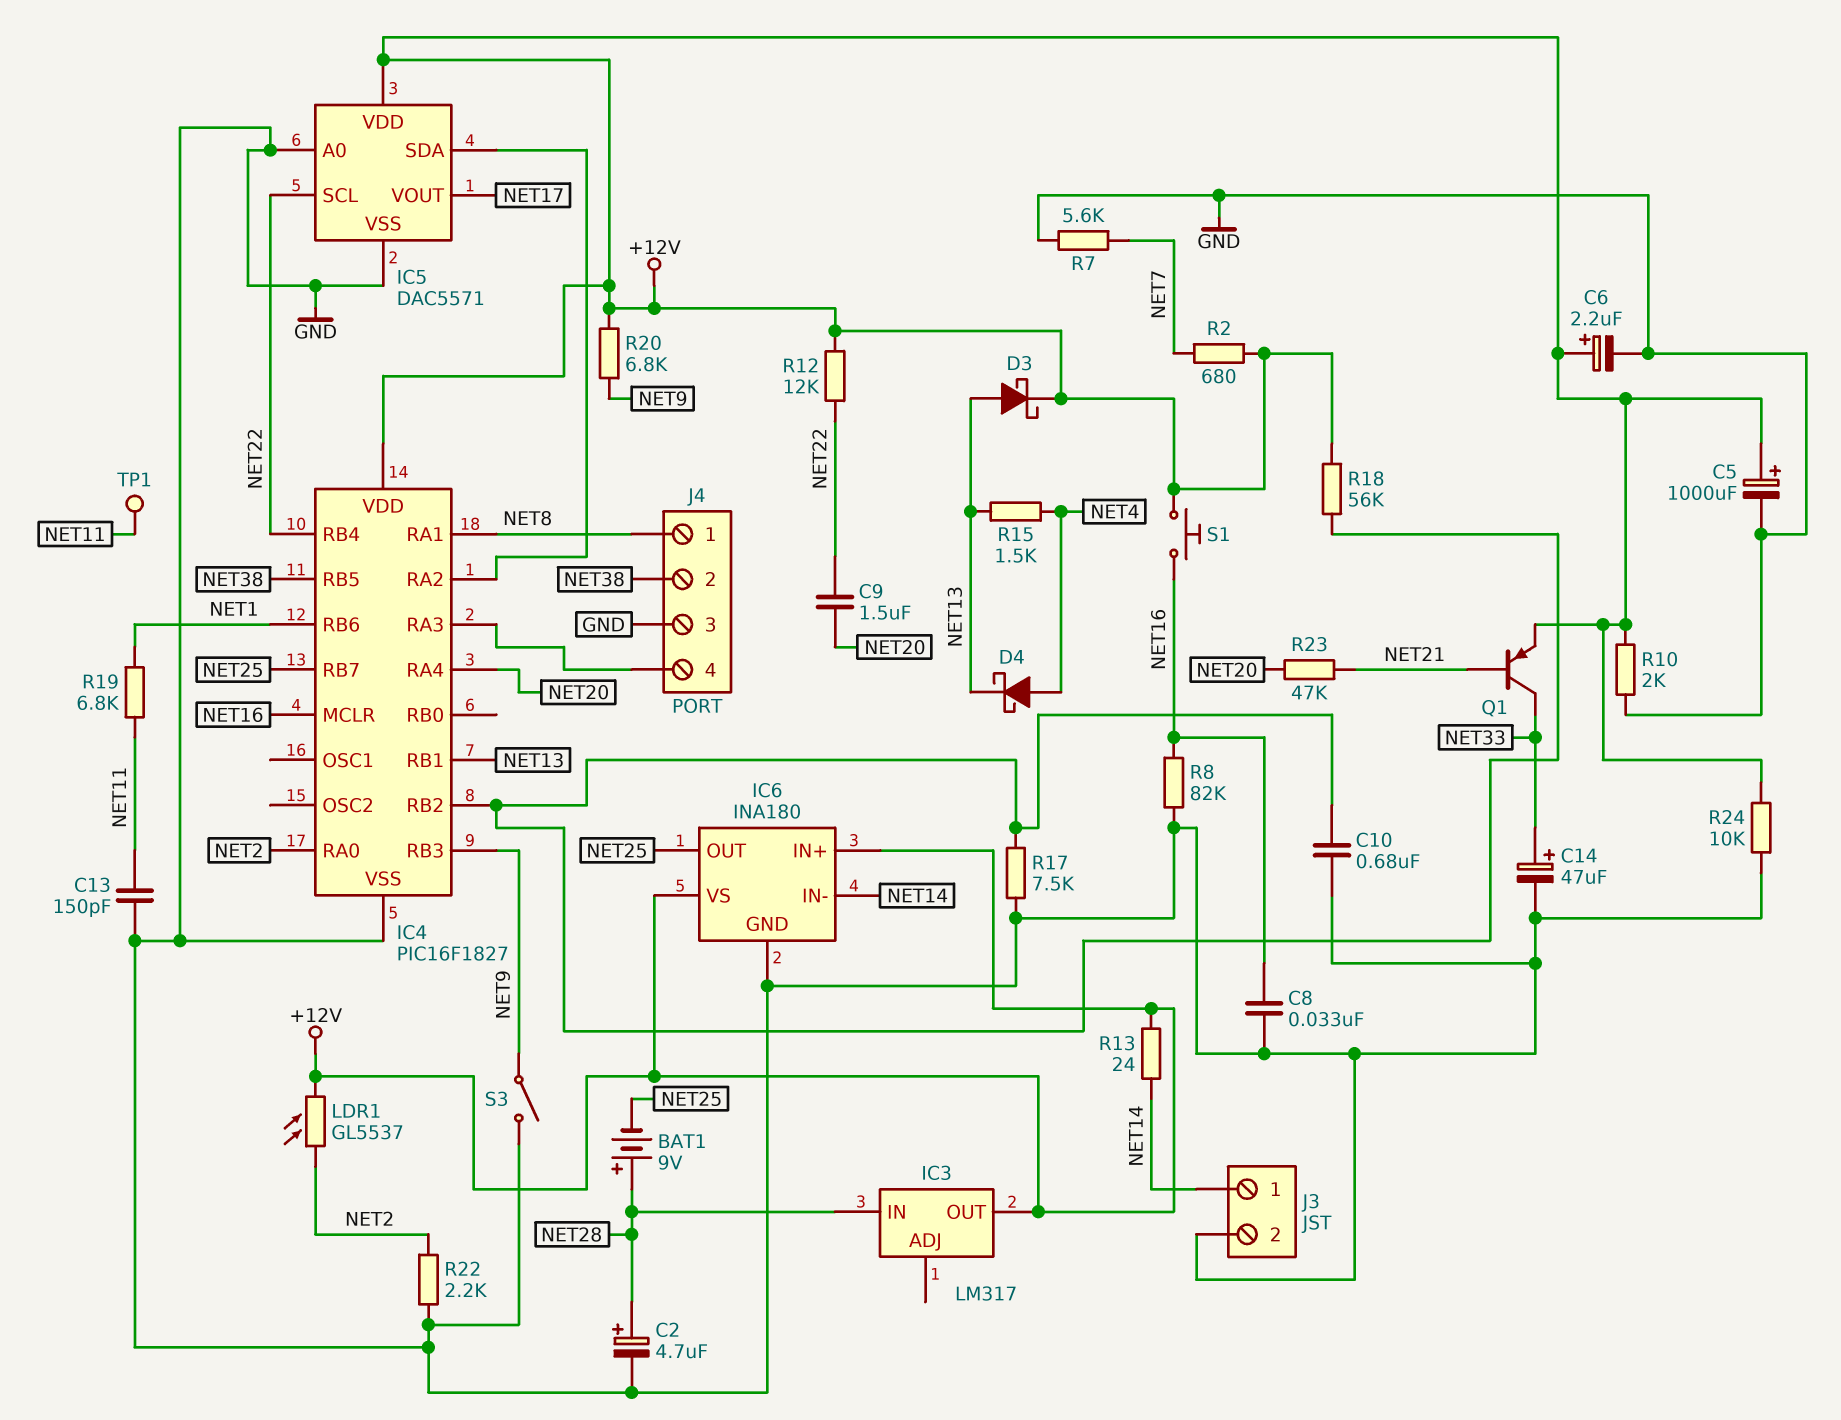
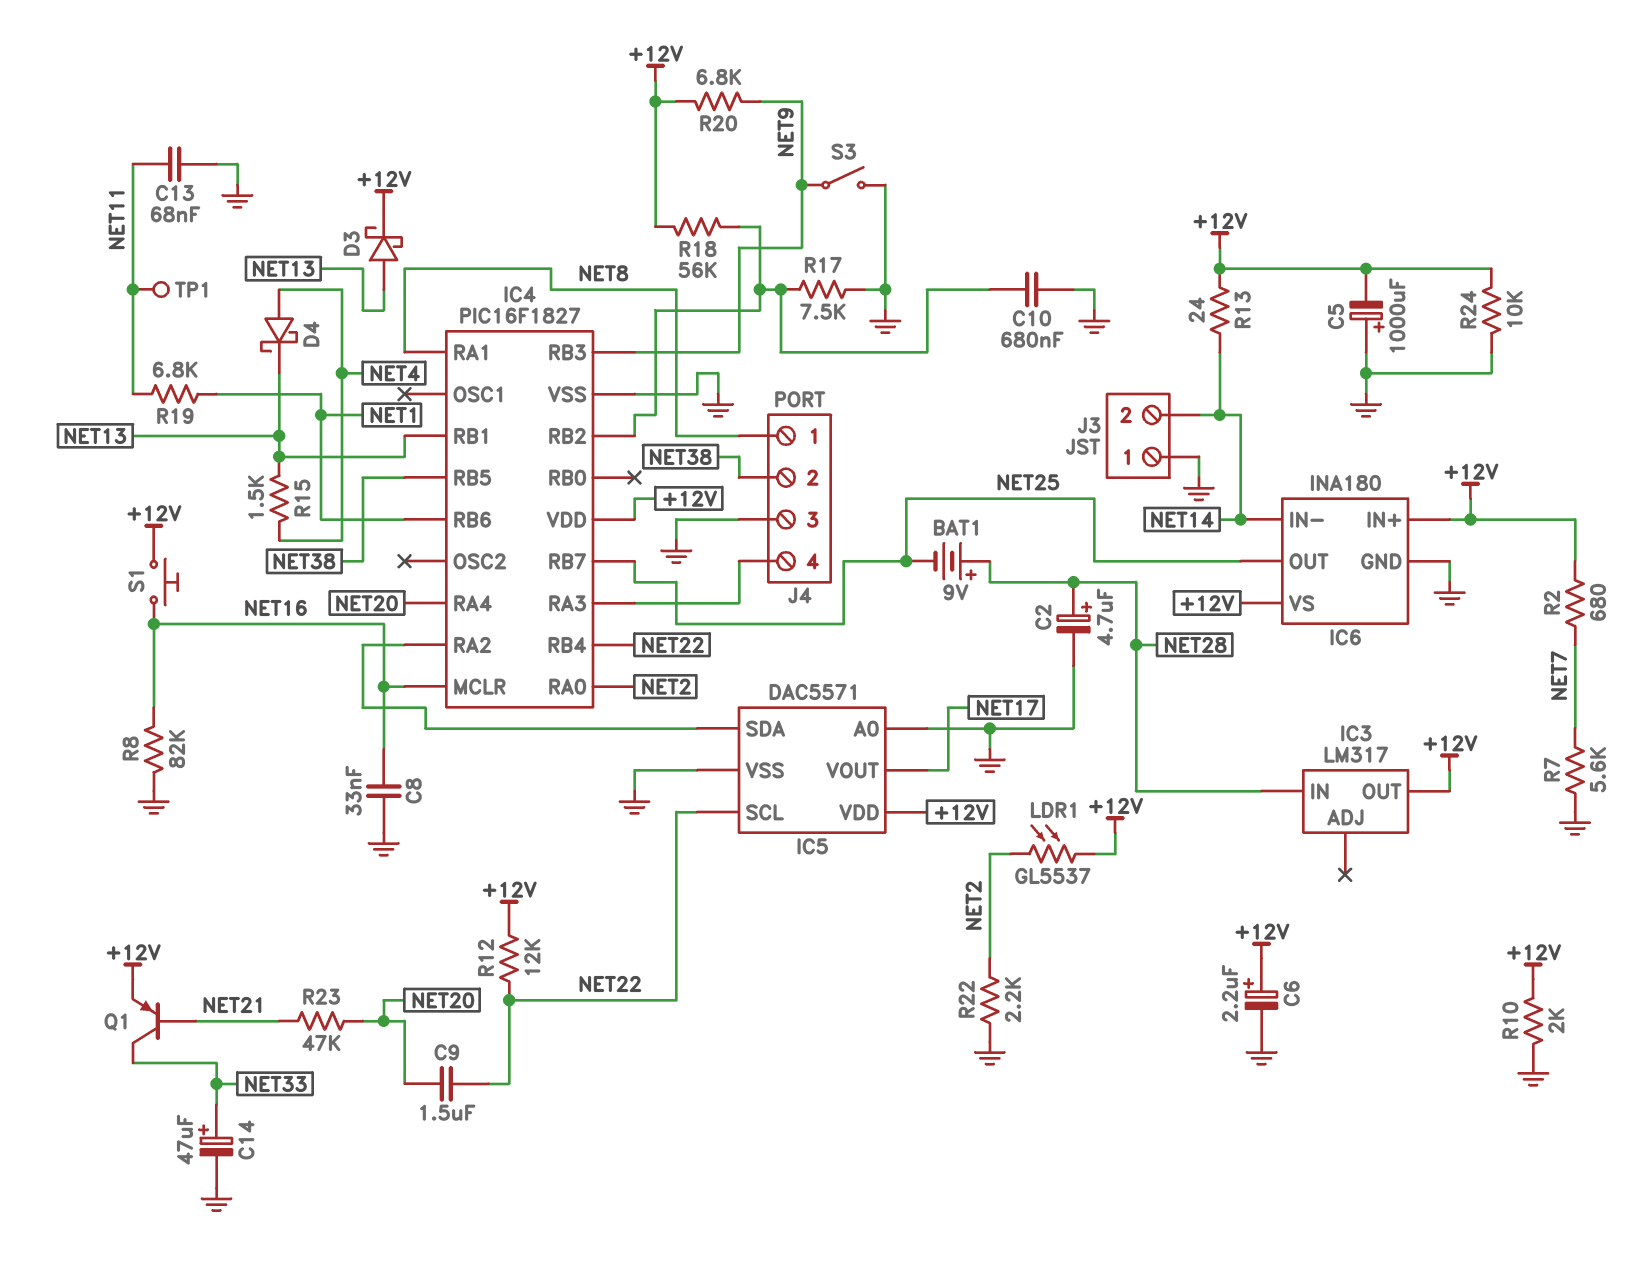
C5: 1000uF (plus +12V, minus GND) -> 1000uF (plus GND, minus +12V)
C13: 150pF (GND, NET11) -> 68nF (GND, NET11)
J3 pin 1: NET14 -> GND
J3 pin 2: GND -> NET14

